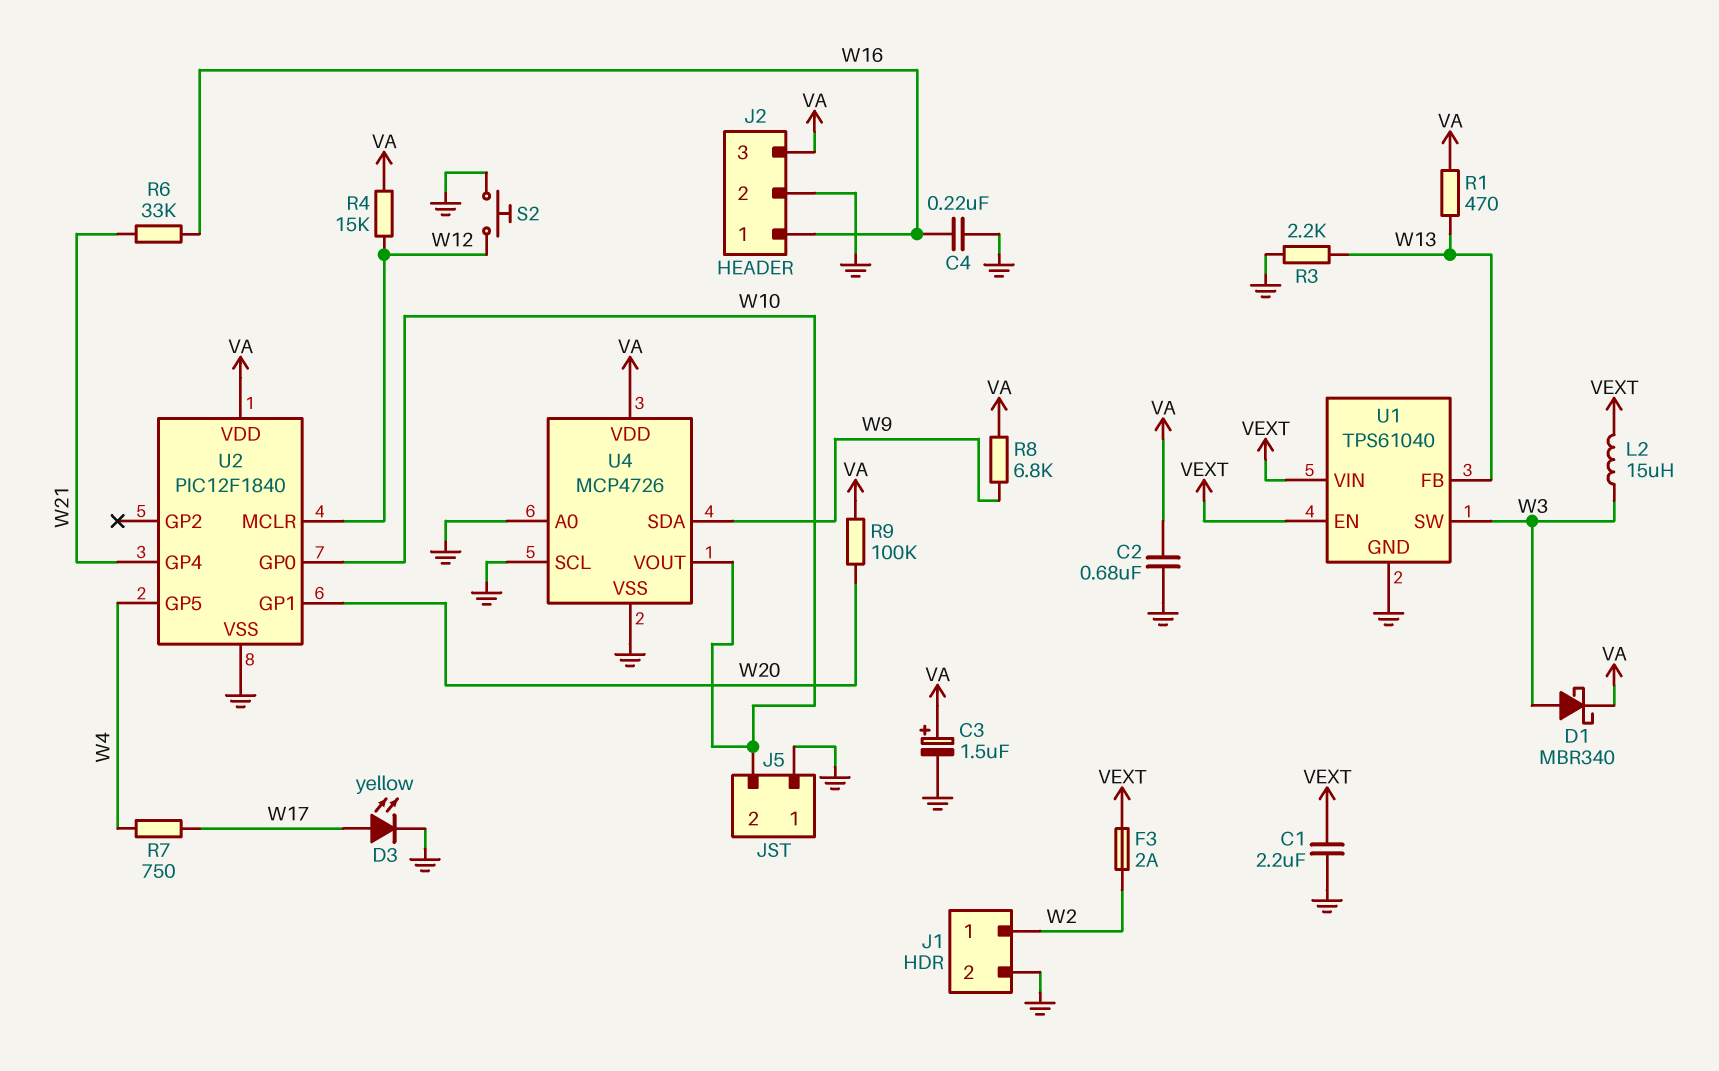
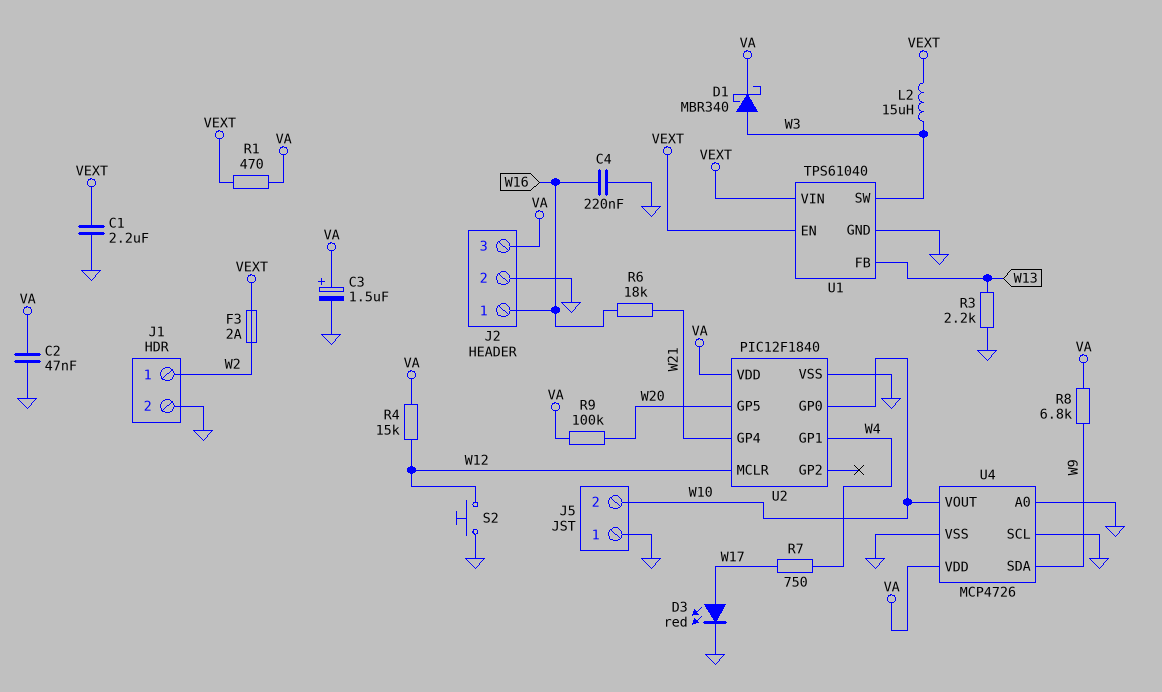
C2: 680nF (GND, VA) -> 47nF (GND, VA)
D3: LED yellow (A W17, K GND) -> LED red (A W17, K GND)
R1: 470 (VA, W13) -> 470 (VA, VEXT)
R6: 33k (W16, W21) -> 18k (W16, W21)
U2 pin GP1: W20 -> W4
U2 pin GP5: W4 -> W20

